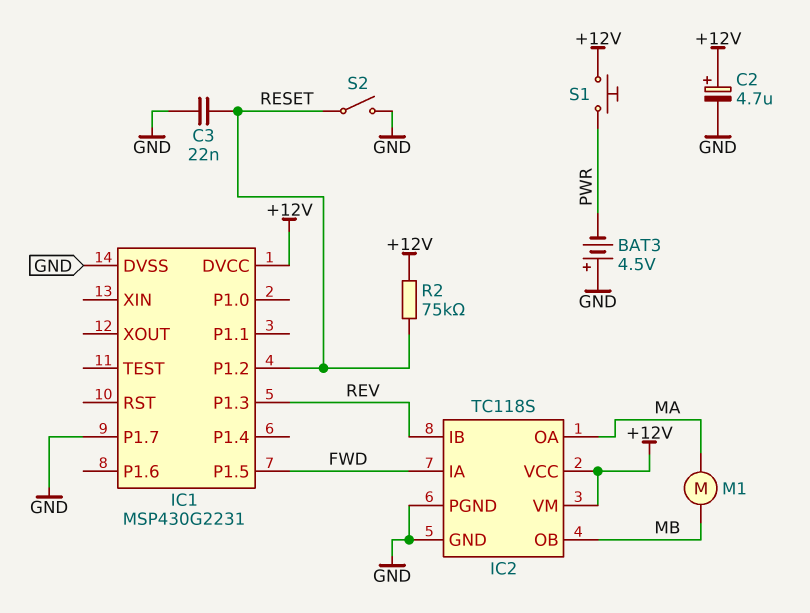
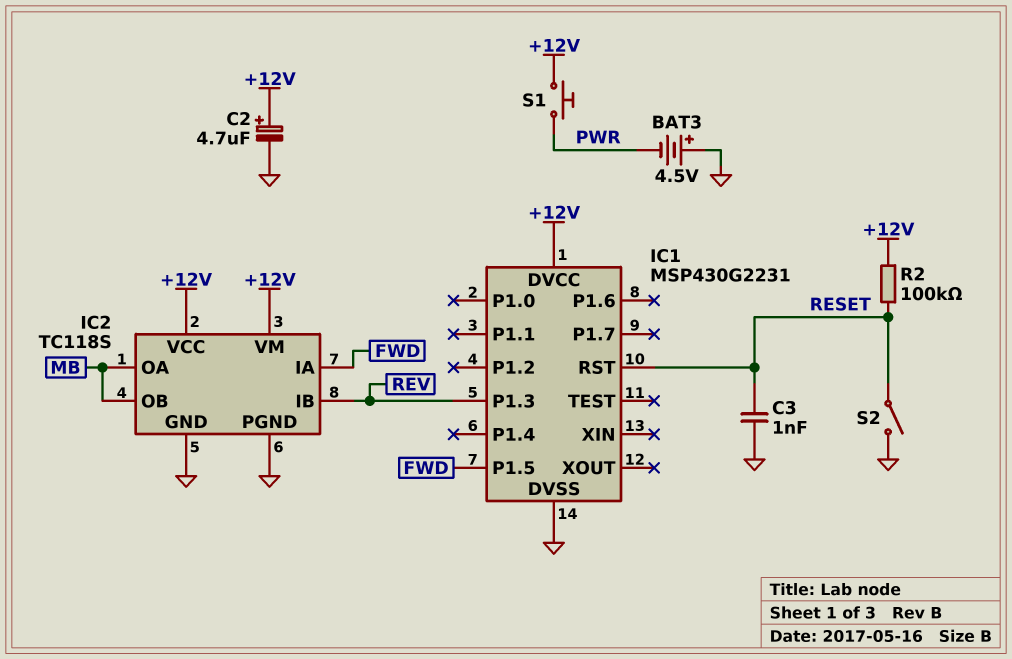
C3: 22nF (GND, RESET) -> 1nF (GND, RESET)
IC1 pin P1.2: RESET -> none
IC1 pin P1.7: GND -> none
IC1 pin RST: none -> RESET
IC2 pin OA: MA -> MB
M1: motor (MA, MB) -> none
R2: 75k (+12V, RESET) -> 100k (+12V, RESET)

